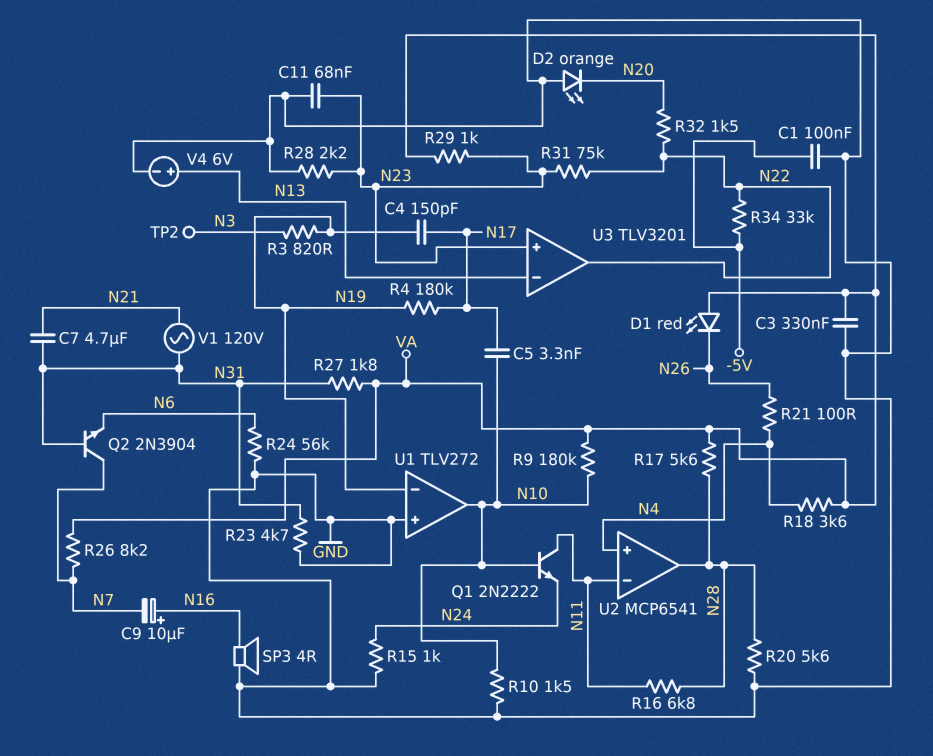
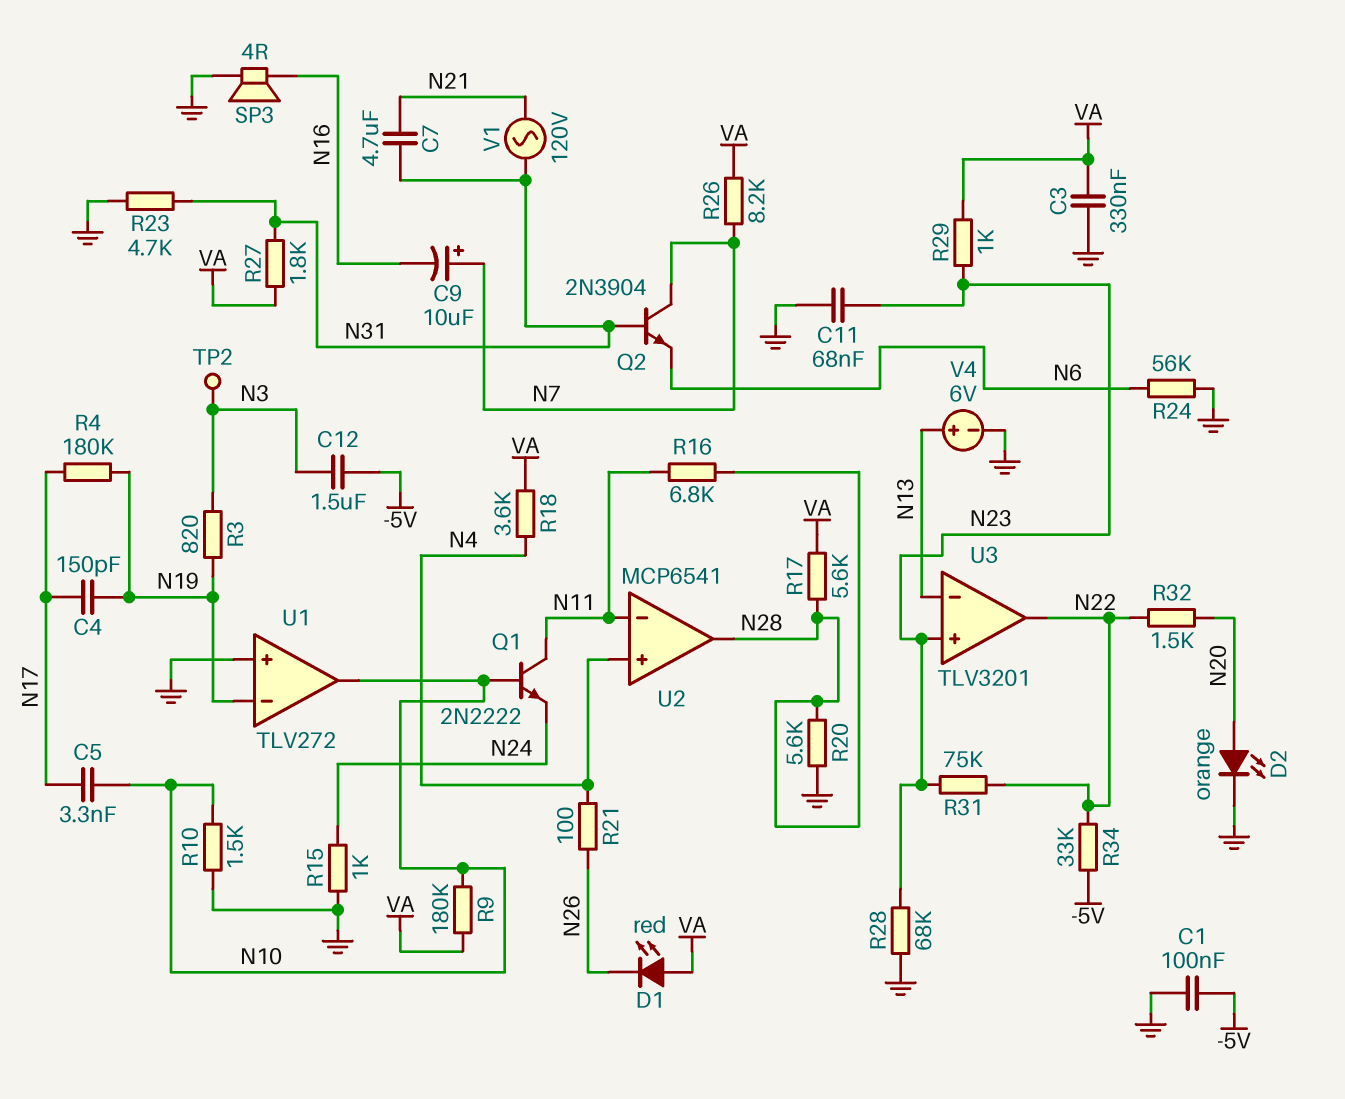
C9: 10uF (plus N16, minus N7) -> 10uF (plus N7, minus N16)
C12: none -> 1.5uF (-5V, N3)
D2: LED orange (A GND, K N20) -> LED orange (A N20, K GND)
R28: 2.2k (GND, N23) -> 68k (GND, N23)

